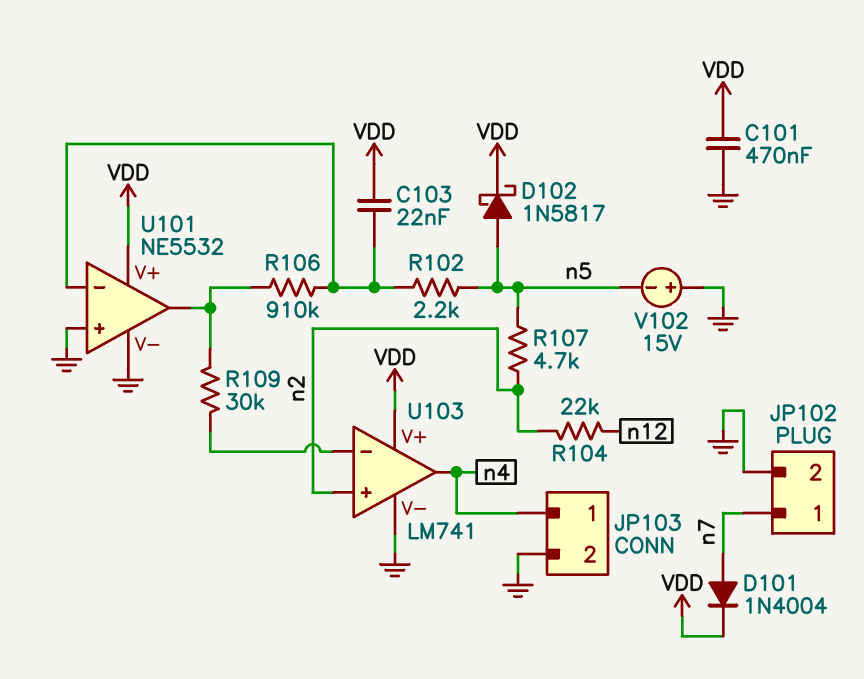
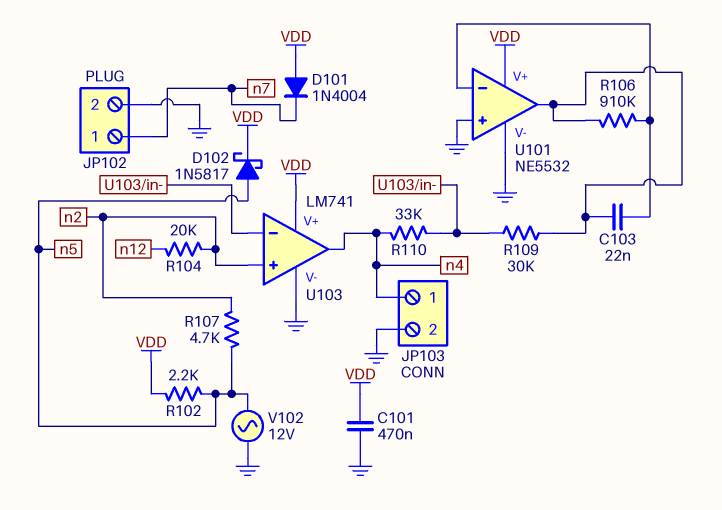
C103: 22nF (U101/in-, VDD) -> 22nF (U101/in-, U101/out)
D101: diode 1N4004 (A n7, K VDD) -> diode 1N4004 (A VDD, K n7)
R102: 2.2k (U101/in-, n5) -> 2.2k (VDD, n5)
R104: 22k (n2, n12) -> 20k (n2, n12)
R110: none -> 33k (U103/in-, n4)
V102: 15V (plus GND, minus n5) -> AC 12V (GND, n5)

